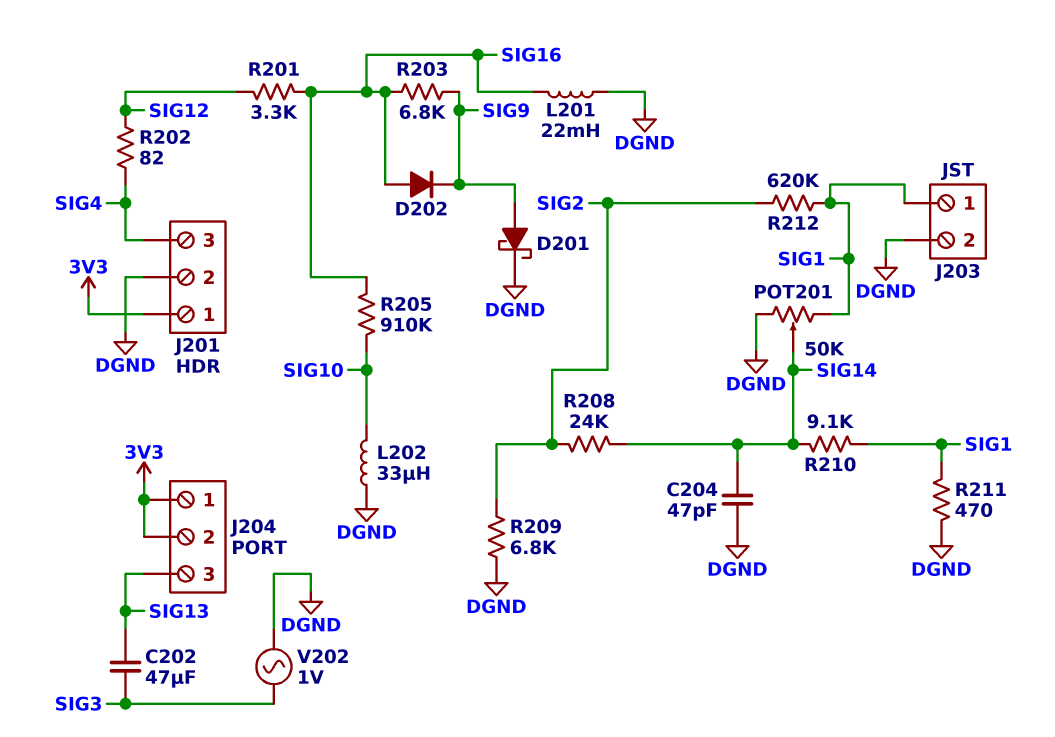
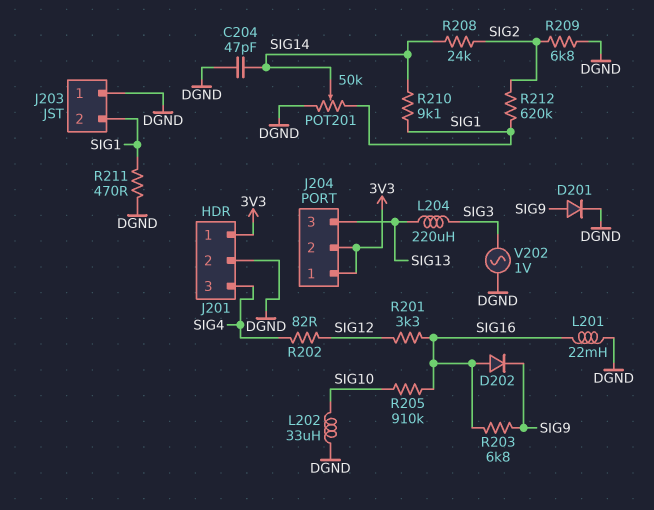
C202: 47uF (SIG3, SIG13) -> none
D201: schottky (A SIG9, K DGND) -> diode (A SIG9, K DGND)
J203 pin 1: SIG1 -> DGND
J203 pin 2: DGND -> SIG1
L204: none -> 220uH (SIG3, SIG13)

